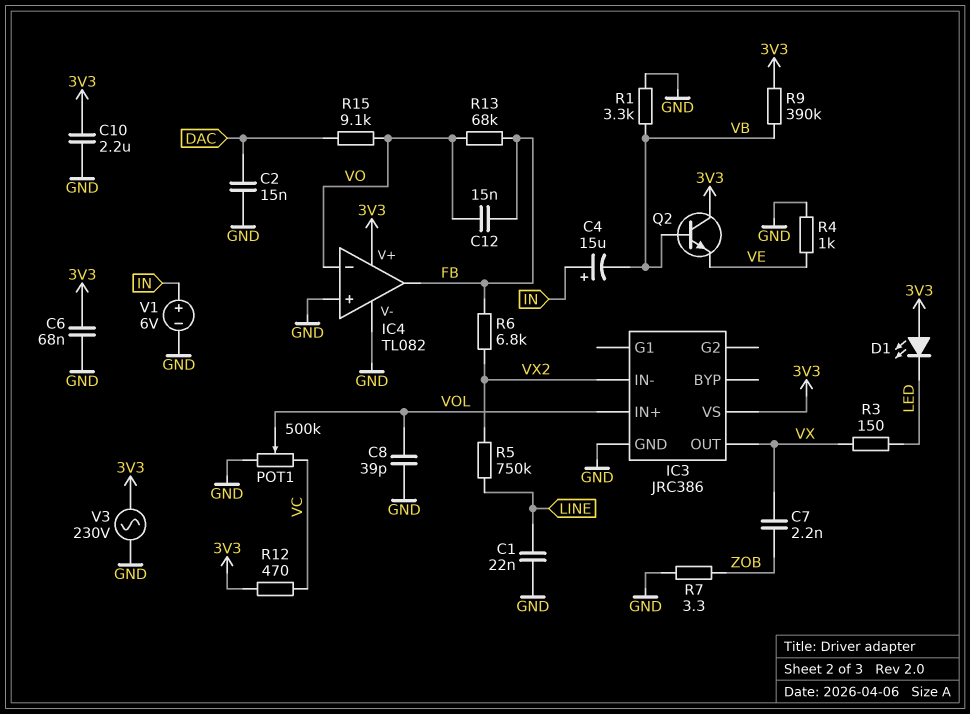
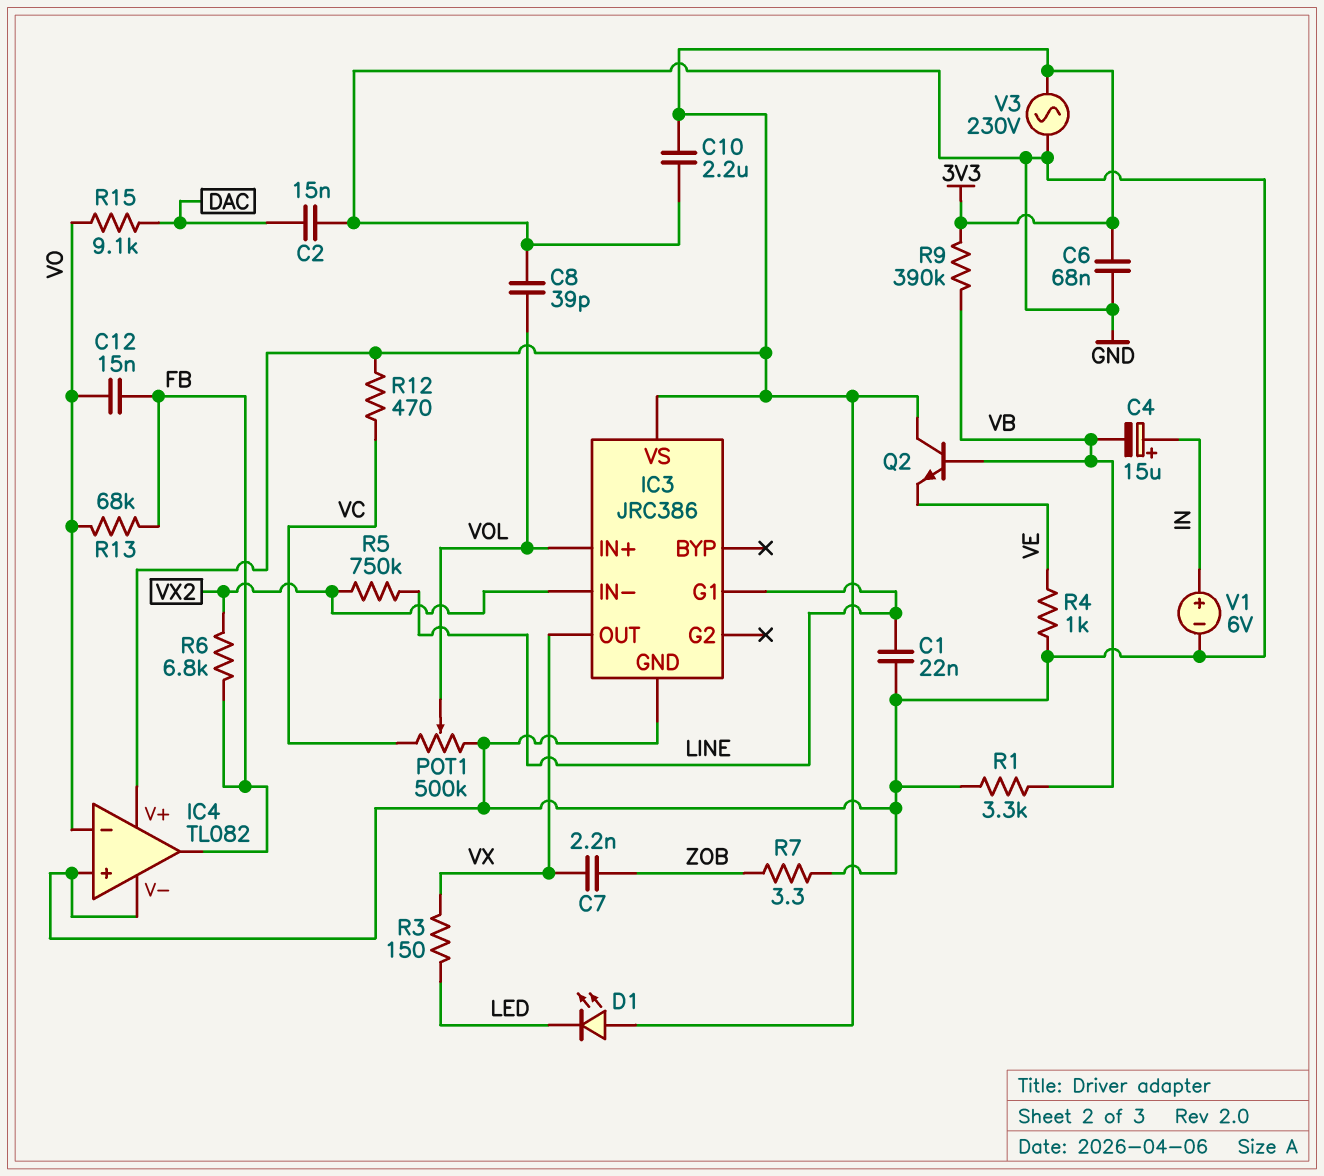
IC3 pin G1: none -> LINE

